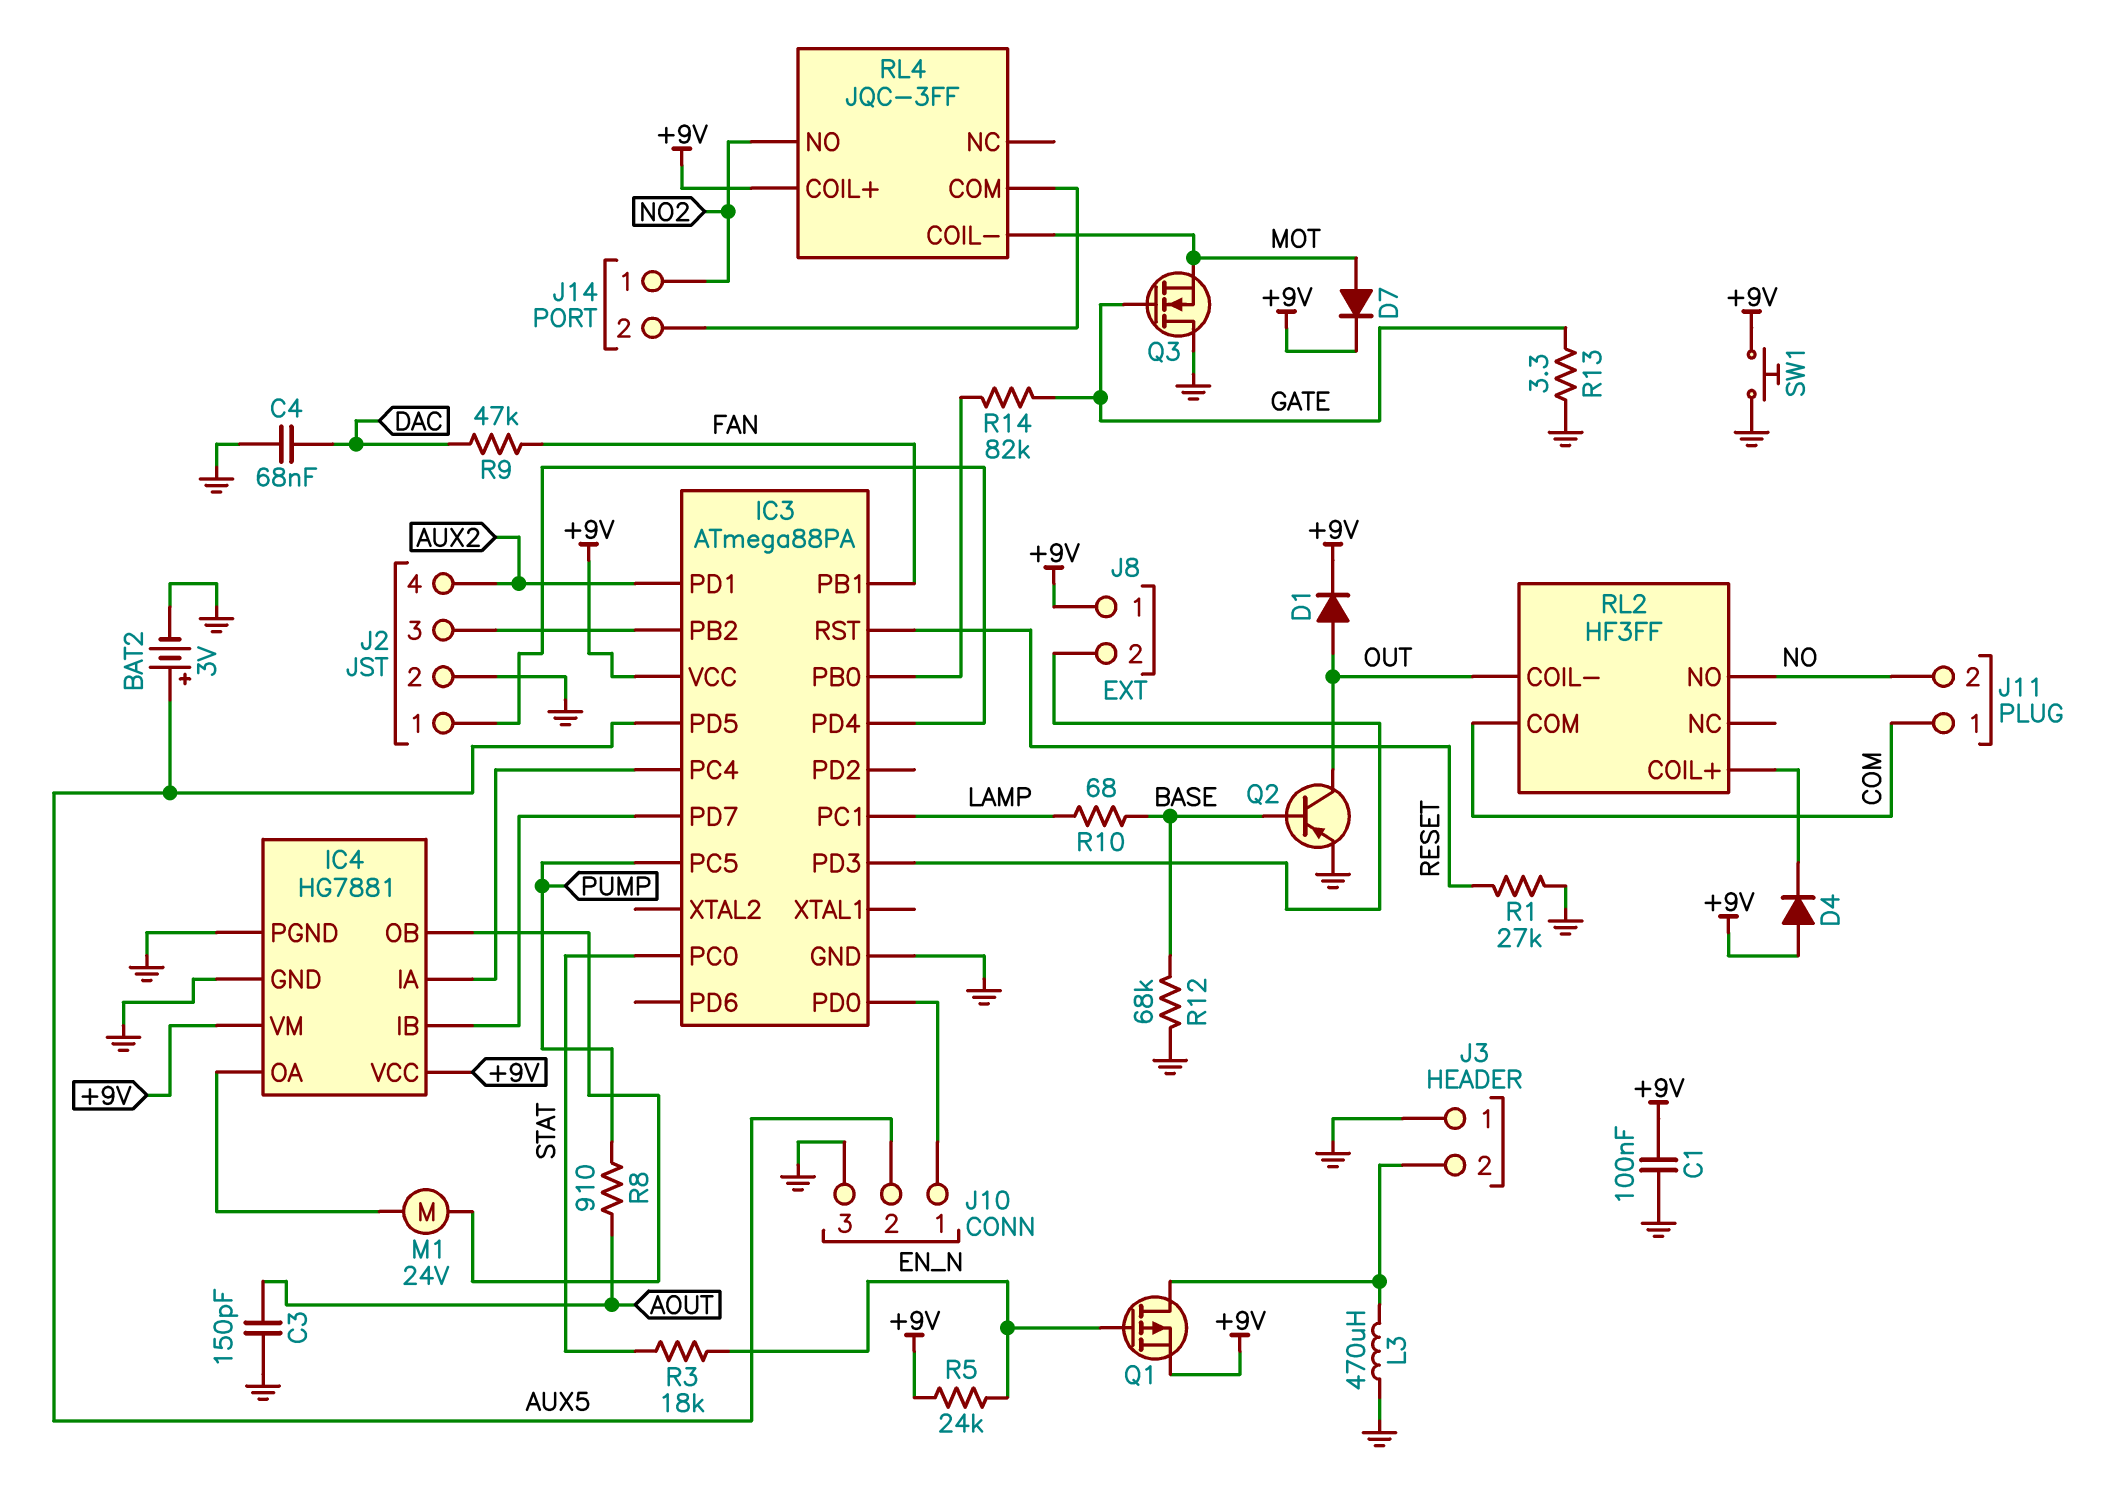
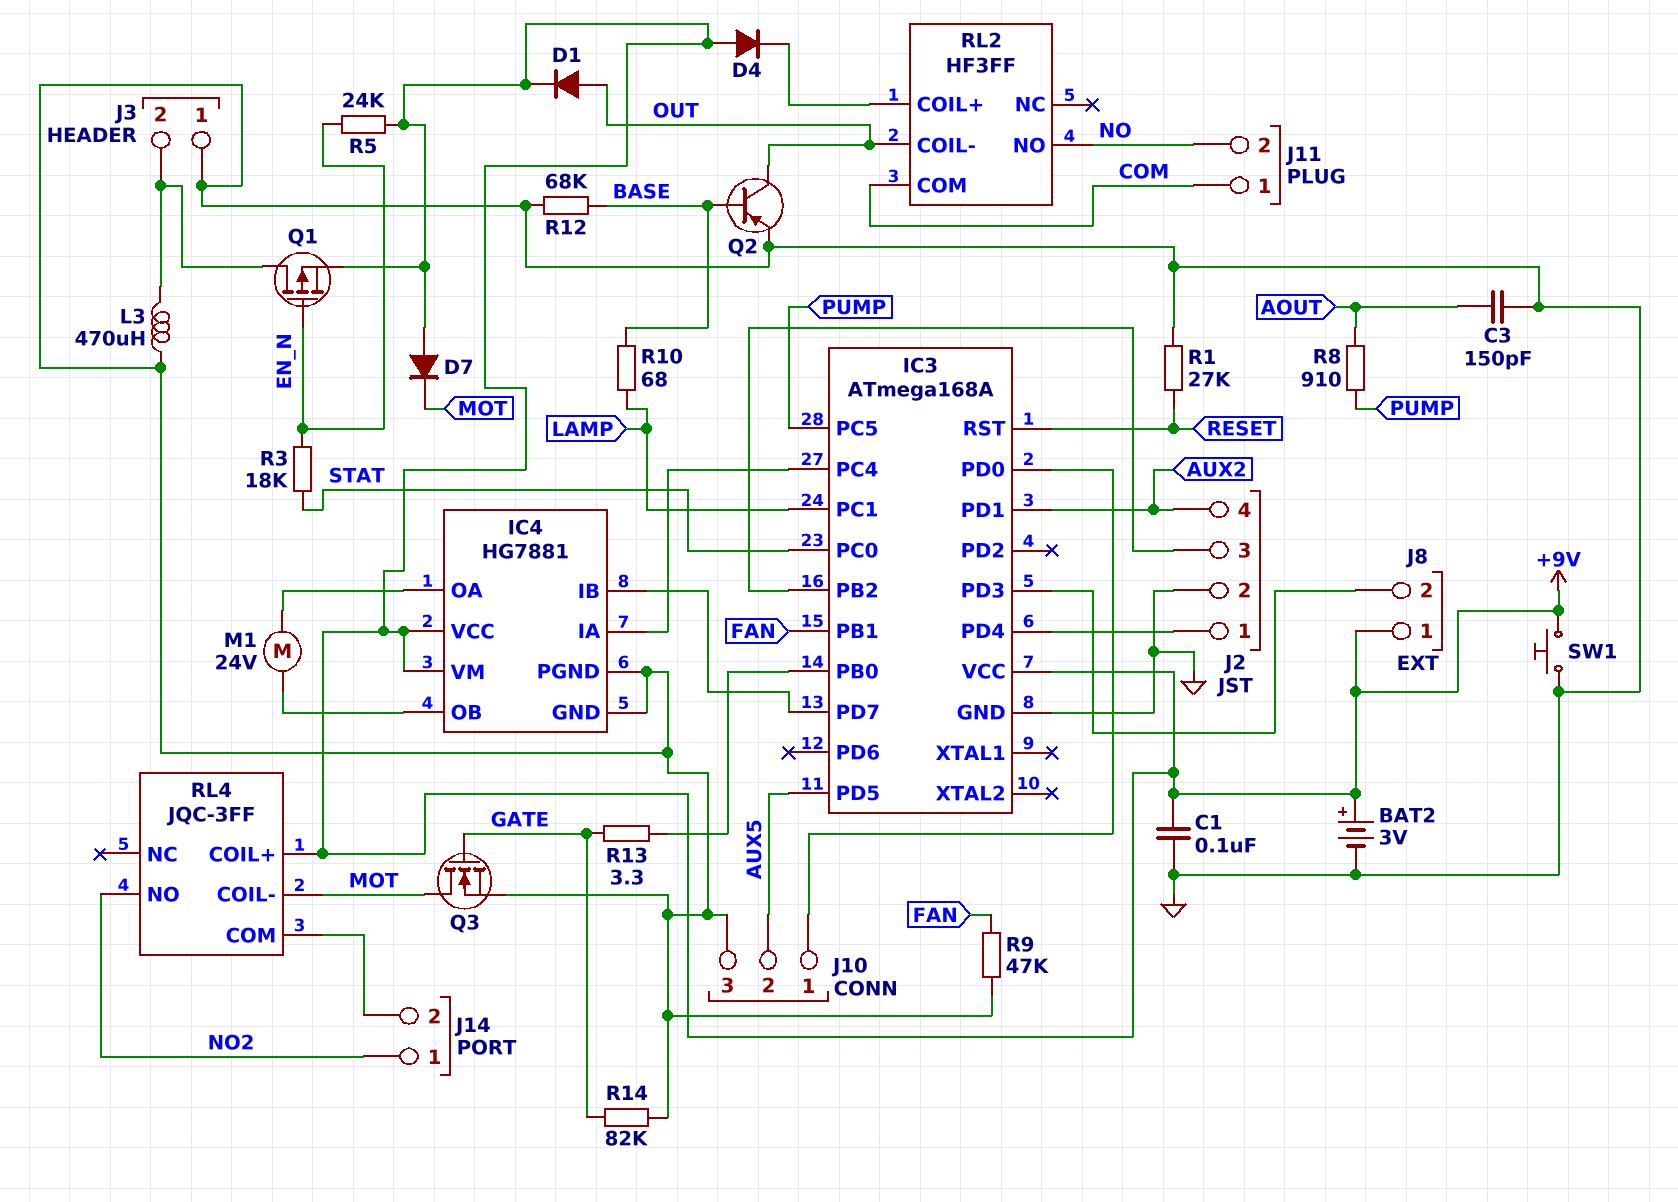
BAT2: 3V (plus AUX5, minus GND) -> 3V (plus +9V, minus GND)
C4: 68nF (DAC, GND) -> none
D7: diode (A MOT, K +9V) -> diode (A +9V, K MOT)
IC3: ATmega88PA -> ATmega168A
Q3: NMOS (G GATE, D GND, S MOT) -> NMOS (G GATE, D MOT, S GND)
R9: 47k (DAC, FAN) -> 47k (FAN, GND)
R13: 3.3 (GATE, GND) -> 3.3 (GATE, IC3/PB0)
R14: 82k (GATE, IC3/PB0) -> 82k (GATE, GND)

